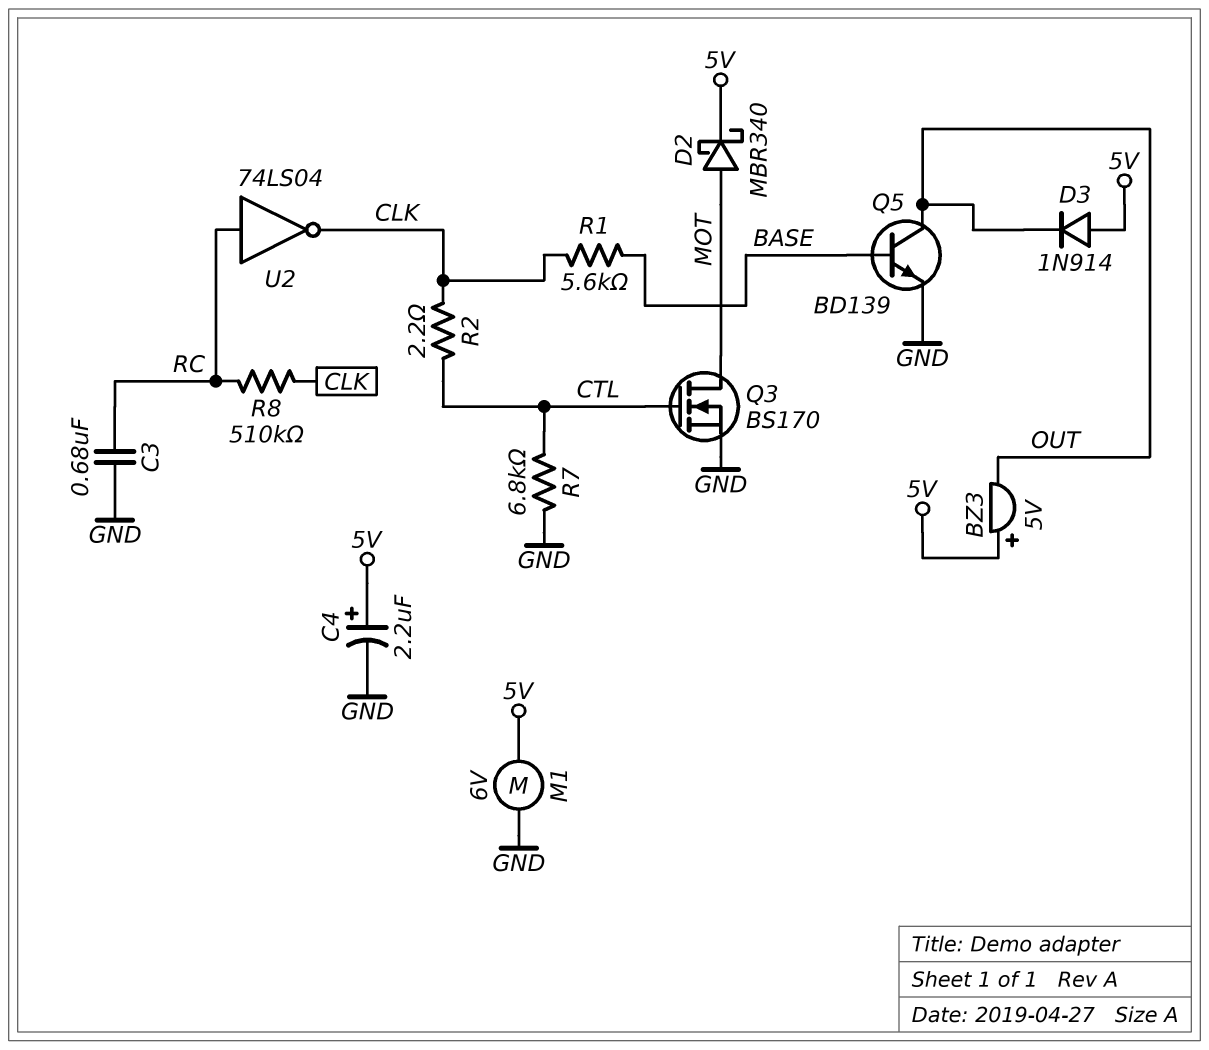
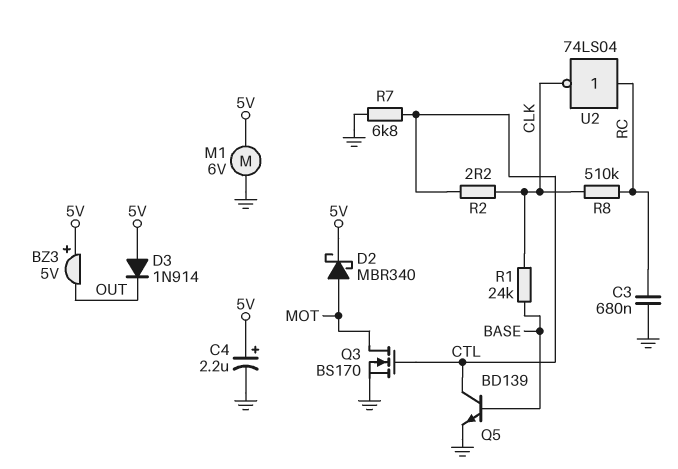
Q5: NPN BD139 (B BASE, C OUT, E GND) -> NPN BD139 (B BASE, C CTL, E GND)
R1: 5.6k (BASE, CLK) -> 24k (BASE, CLK)

